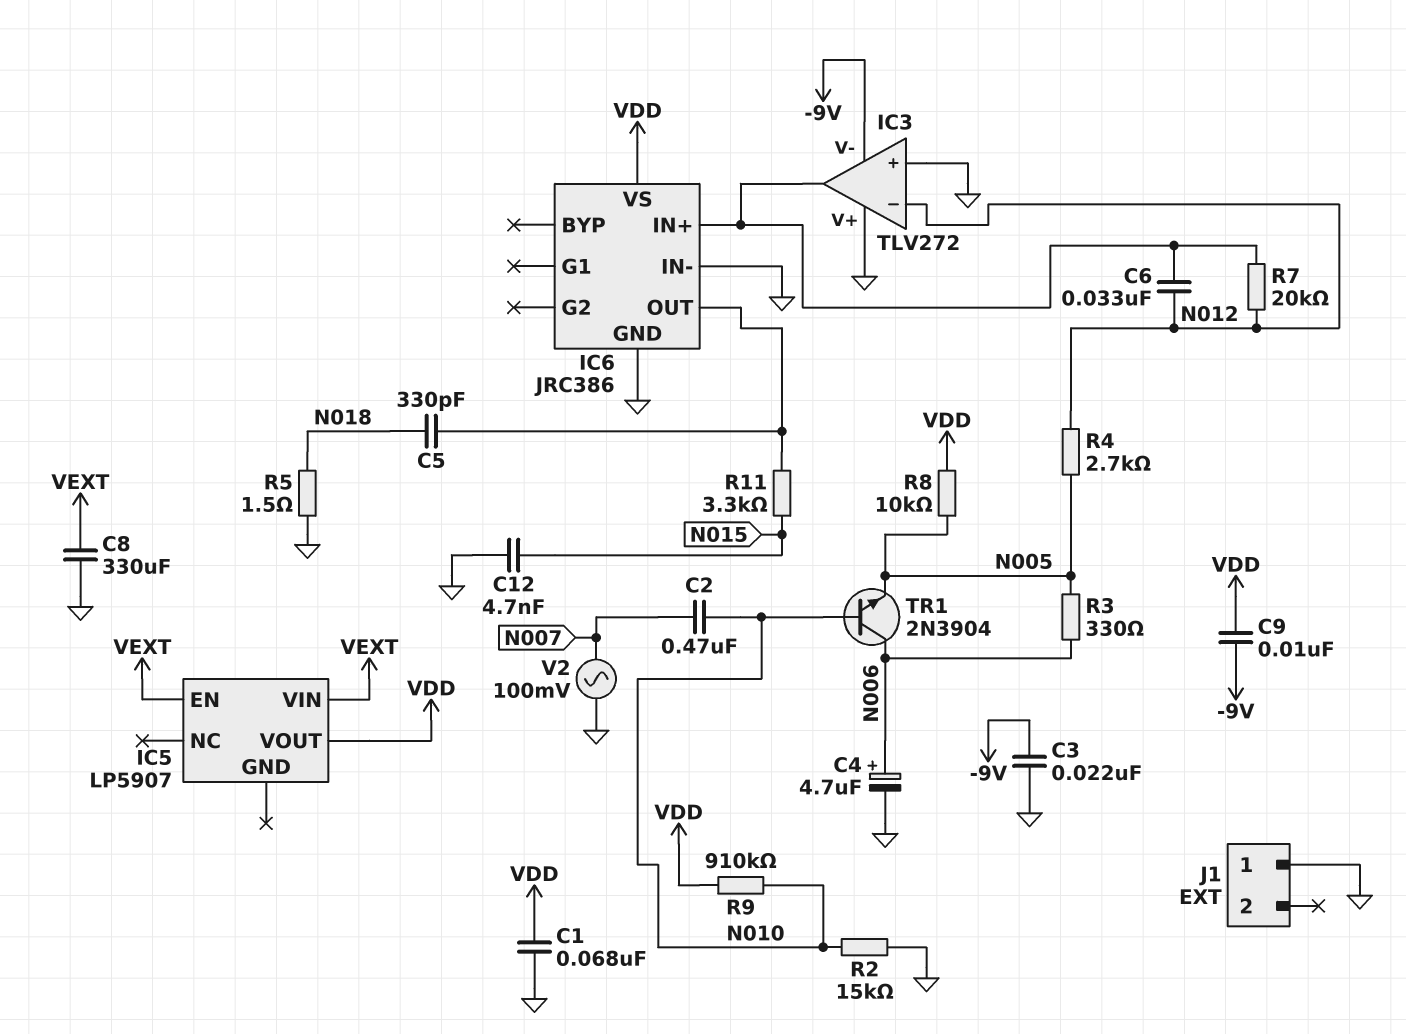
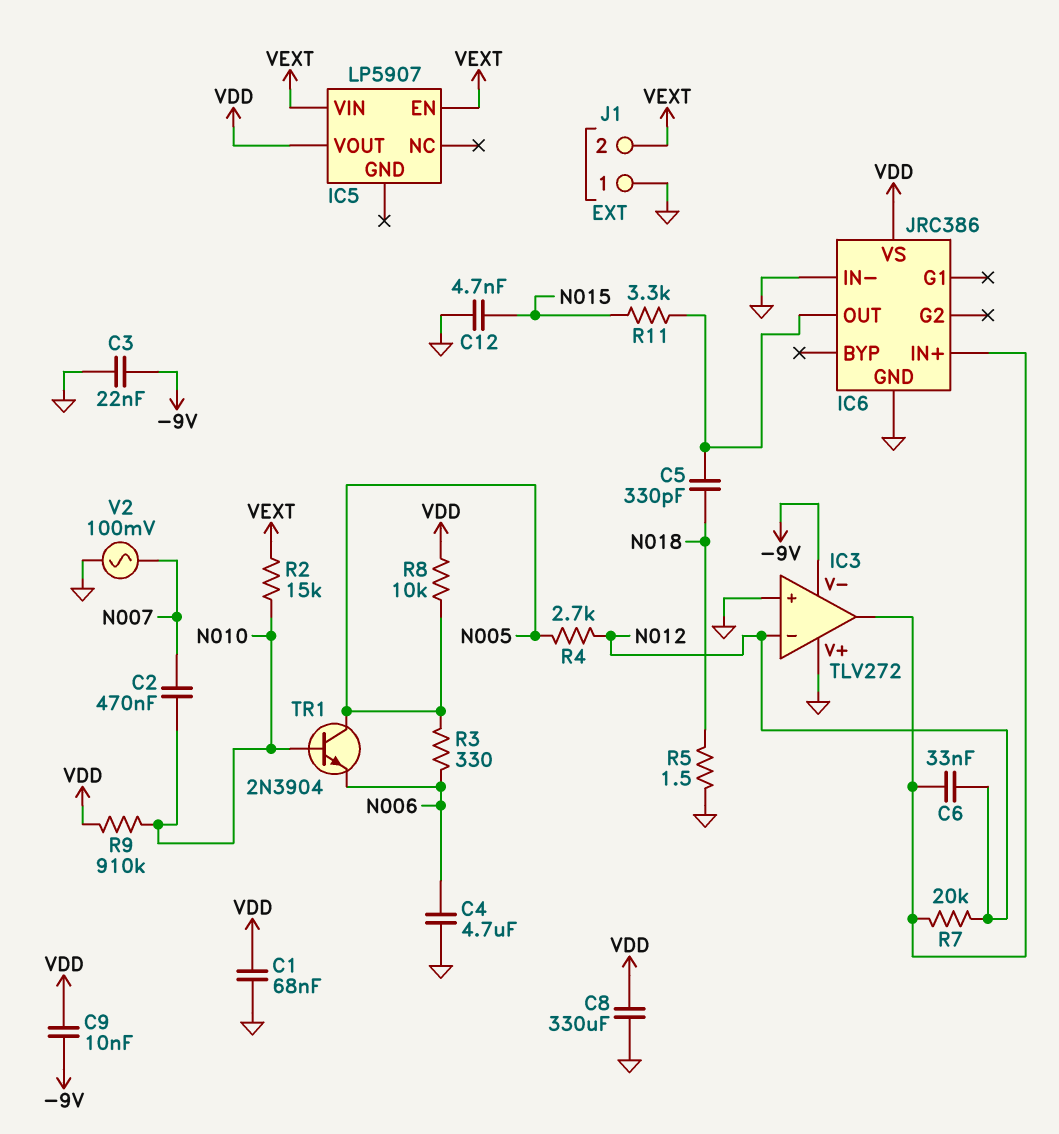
C4: 4.7uF (plus N006, minus GND) -> 4.7uF (GND, N006)
C8: 330uF (GND, VEXT) -> 330uF (GND, VDD)
J1 pin 2: none -> VEXT
R2: 15k (GND, N010) -> 15k (N010, VEXT)
TR1: NPN 2N3904 (B N010, C N006, E N005) -> NPN 2N3904 (B N010, C N005, E N006)

